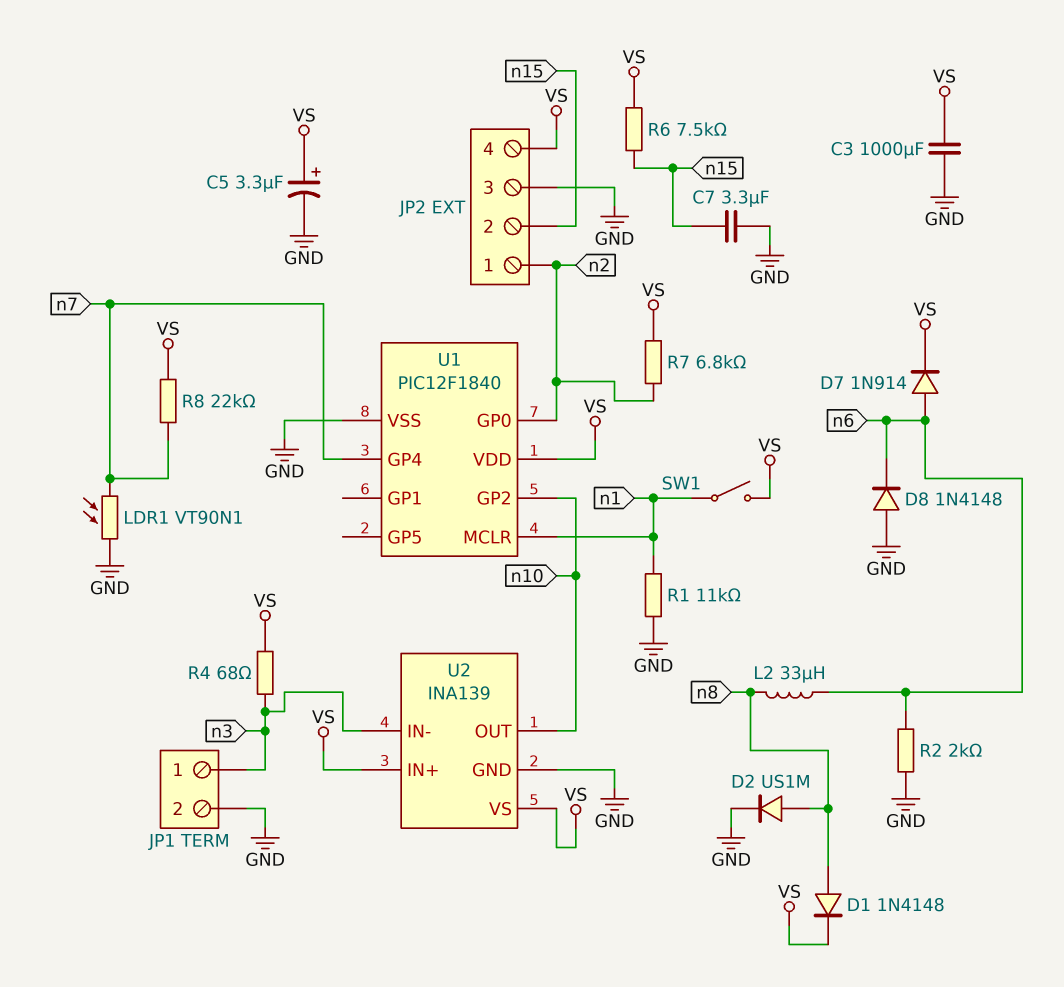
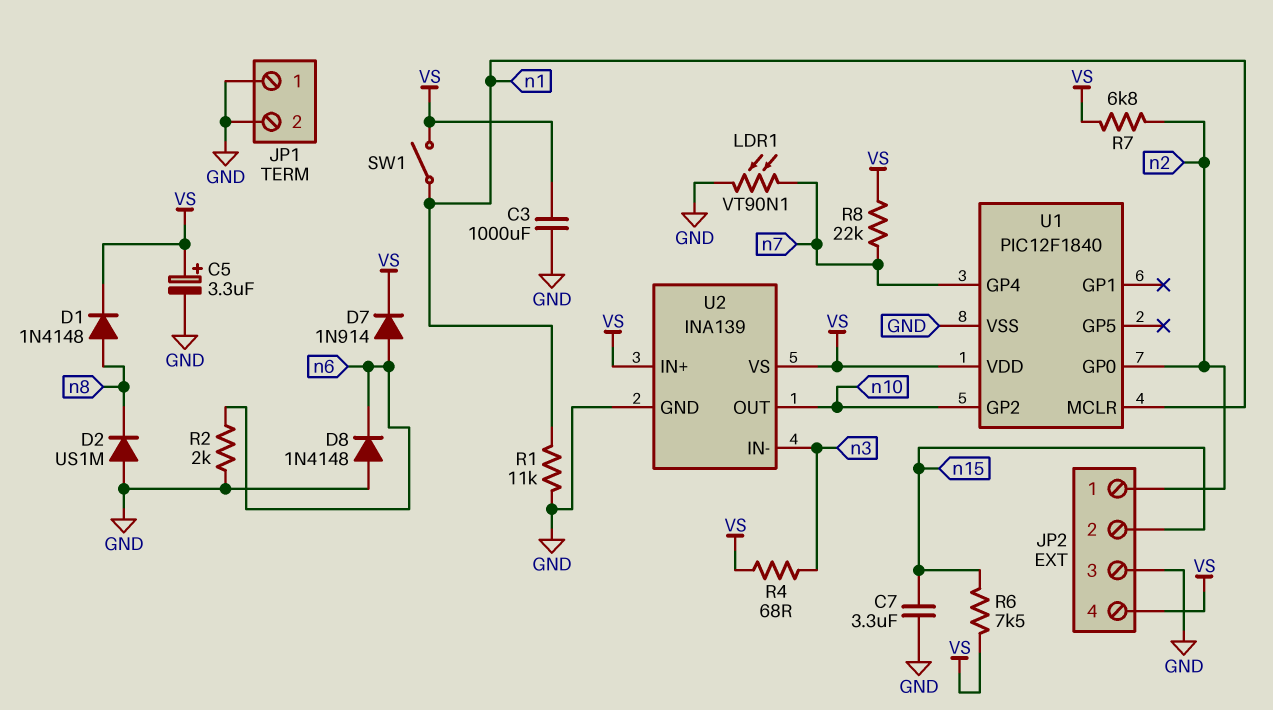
D2: diode US1M (A n8, K GND) -> diode US1M (A GND, K n8)
JP1 pin 1: n3 -> GND
L2: 33uH (n6, n8) -> none

